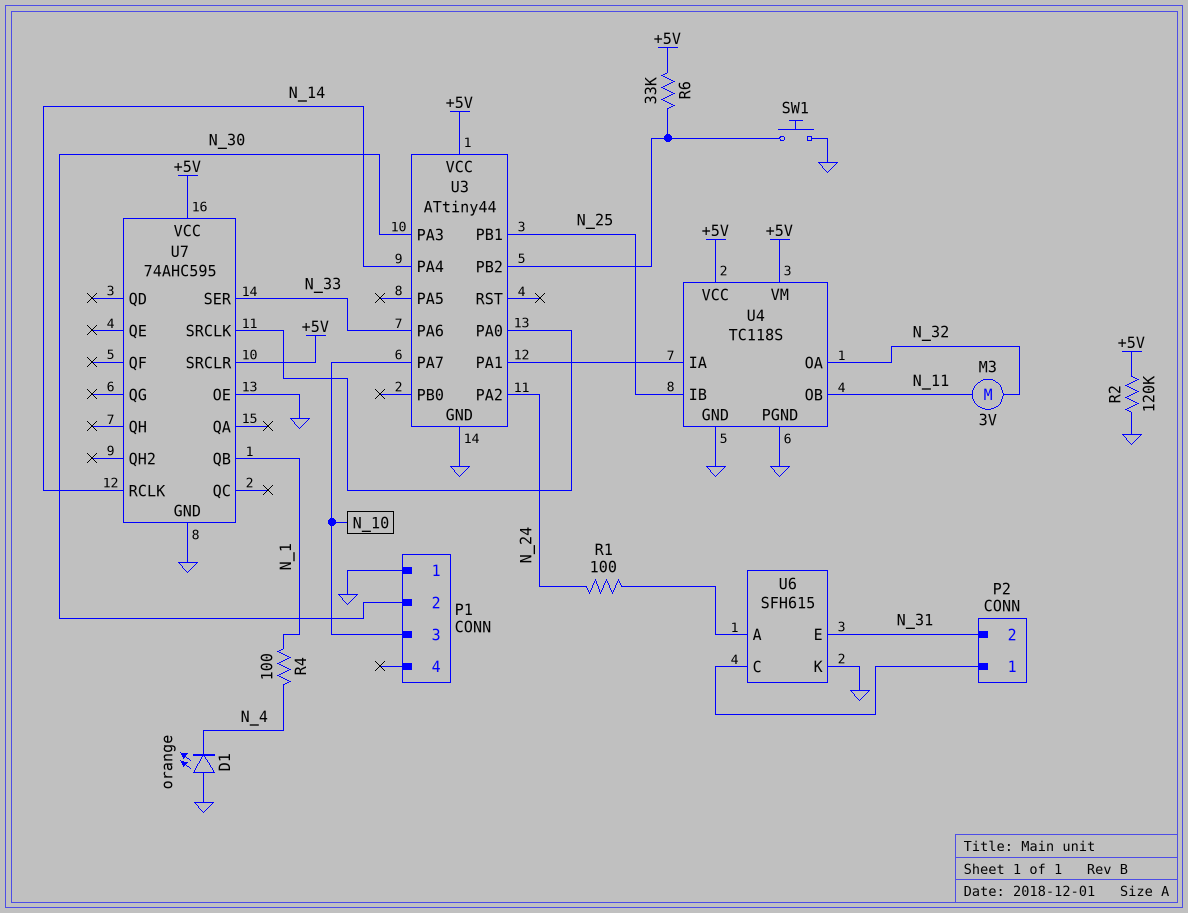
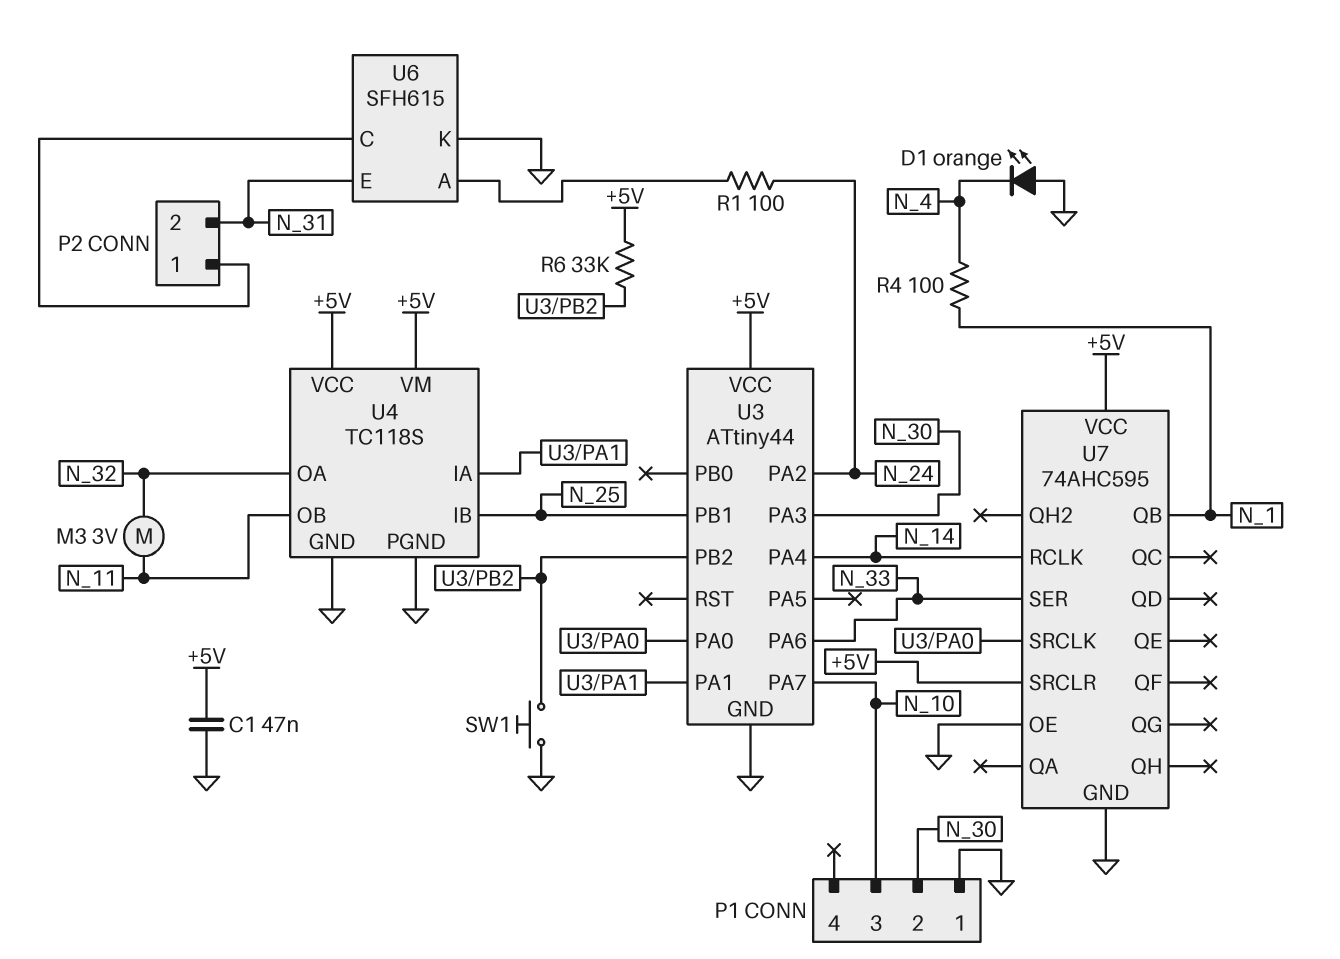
C1: none -> 47nF (+5V, GND)
R2: 120k (+5V, GND) -> none

